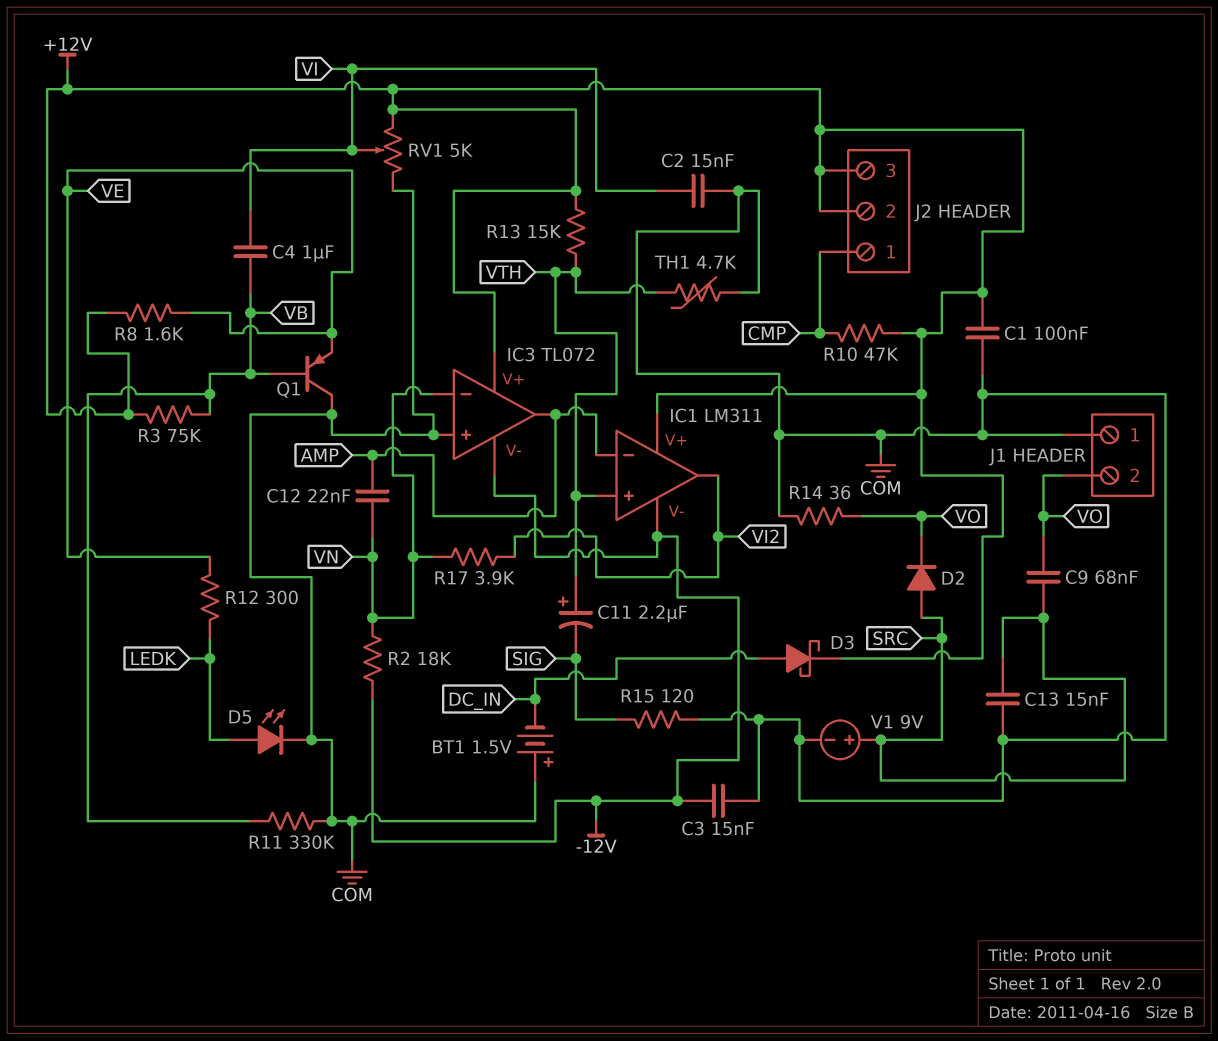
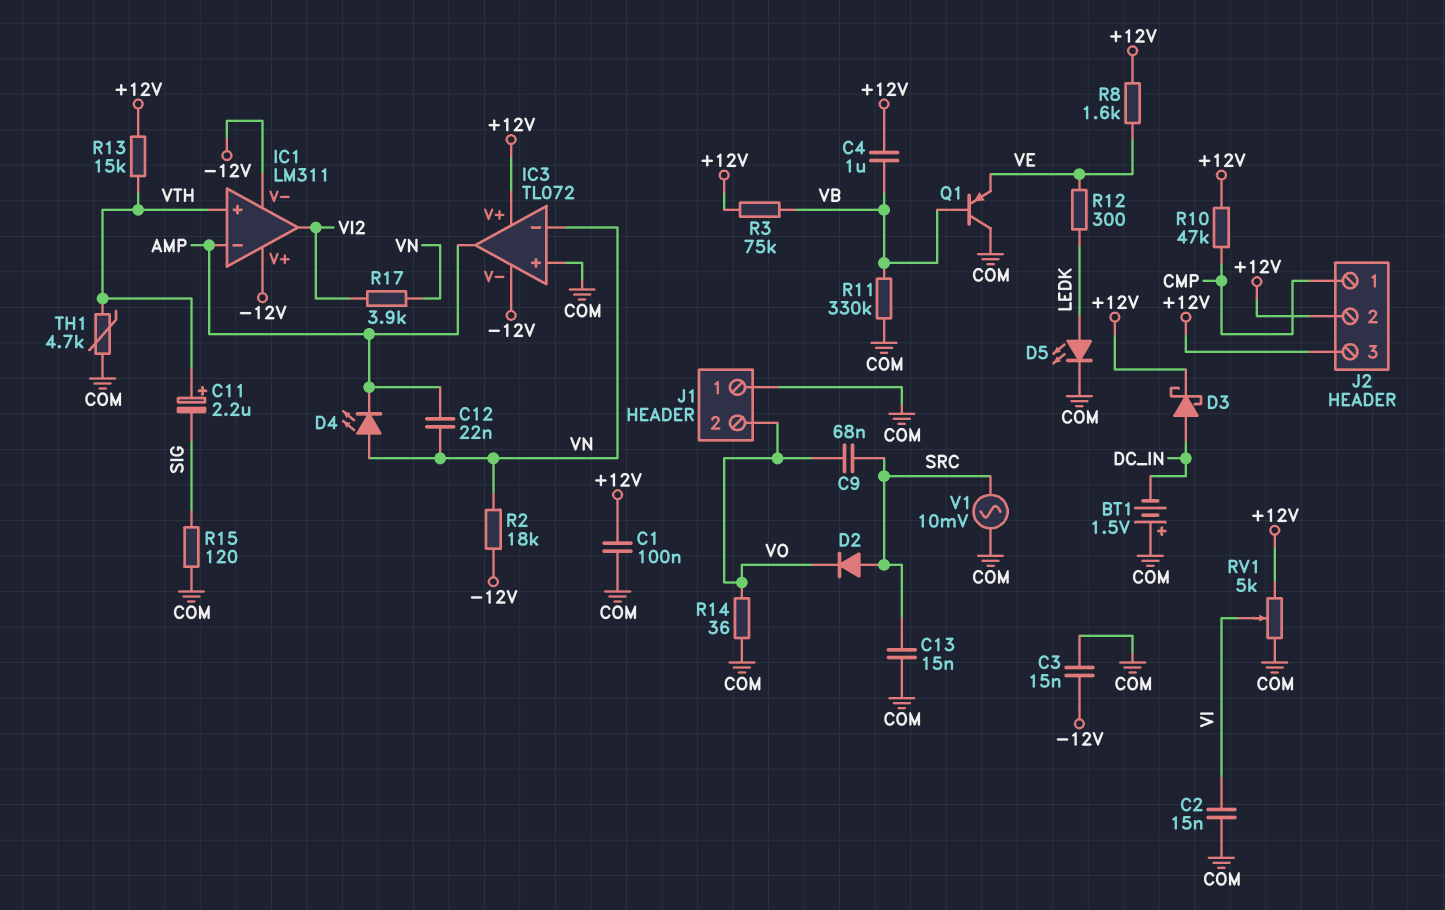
C4: 1uF (VB, VI) -> 1uF (+12V, VB)
D4: none -> LED (A VN, K AMP)
IC1 pin V+: +12V -> -12V
V1: 9V (plus SRC, minus COM) -> AC 10mV (COM, SRC)

